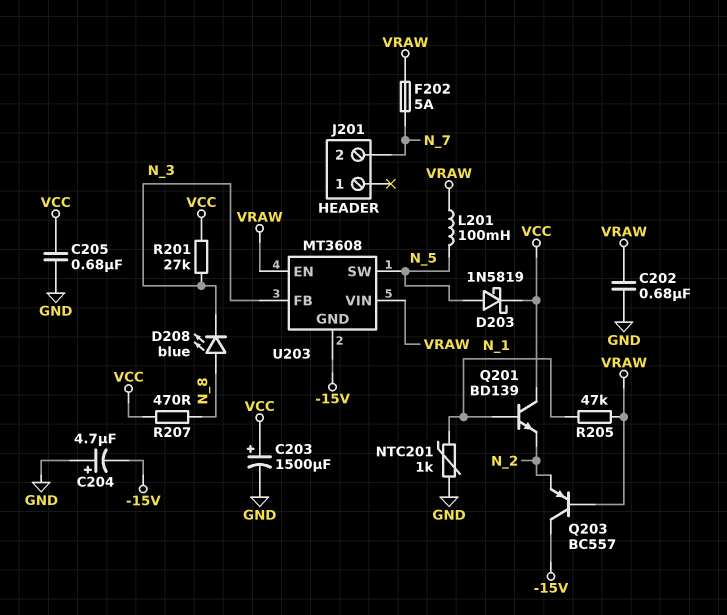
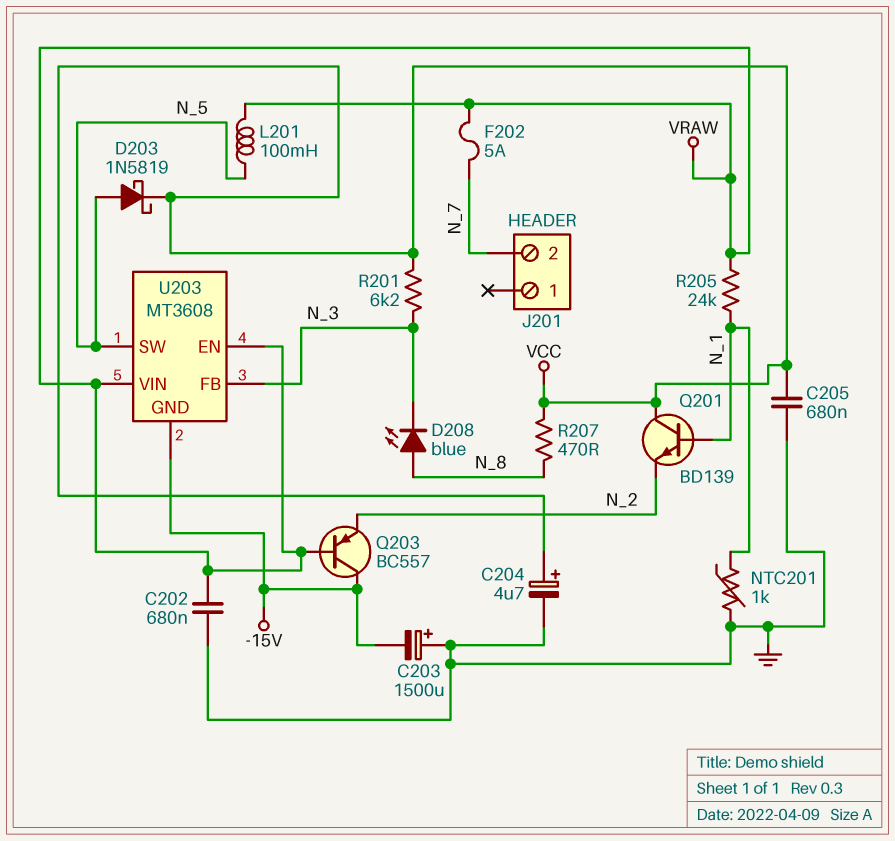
C203: 1500uF (plus VCC, minus GND) -> 1500uF (plus GND, minus -15V)
C204: 4.7uF (plus GND, minus -15V) -> 4.7uF (plus VCC, minus GND)
R201: 27k (N_3, VCC) -> 6.2k (N_3, VCC)
R205: 47k (N_1, VRAW) -> 24k (N_1, VRAW)

